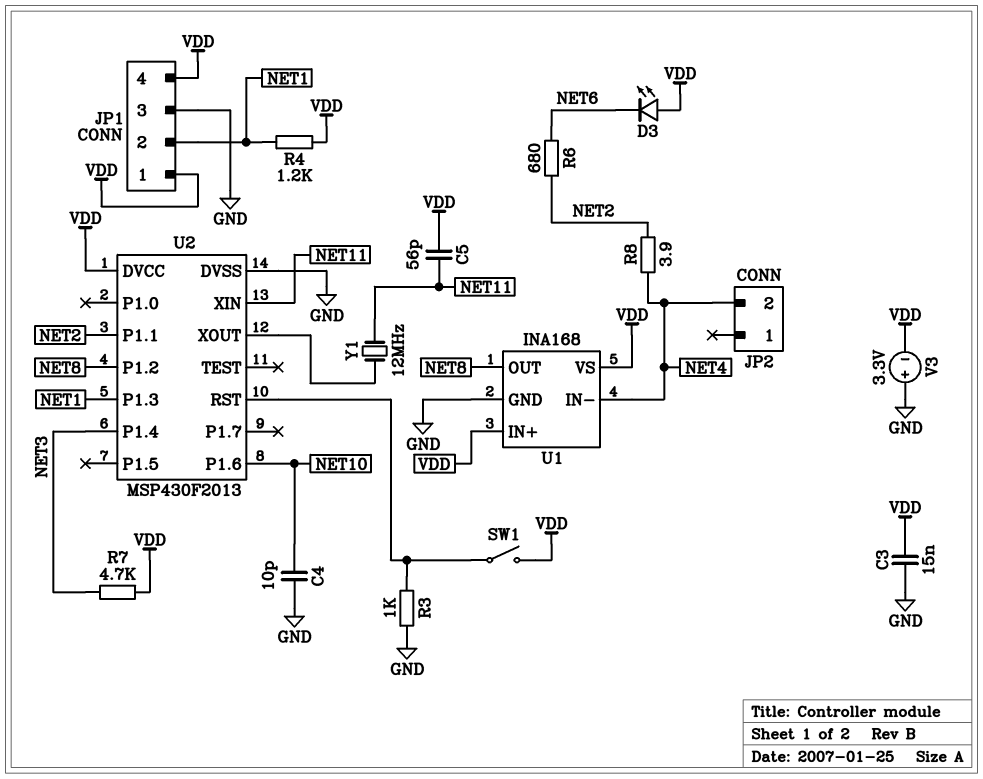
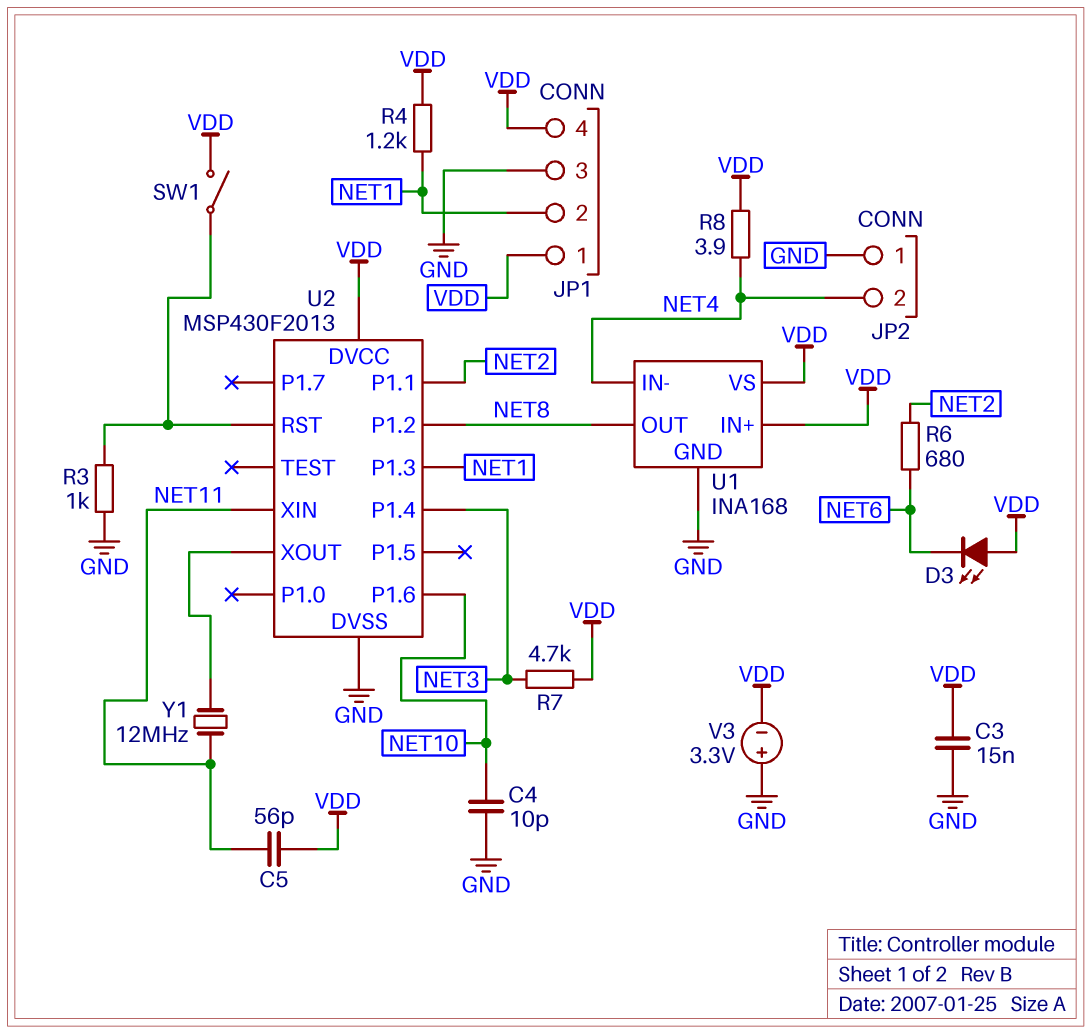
JP2 pin 1: none -> GND
R8: 3.9 (NET2, NET4) -> 3.9 (NET4, VDD)

